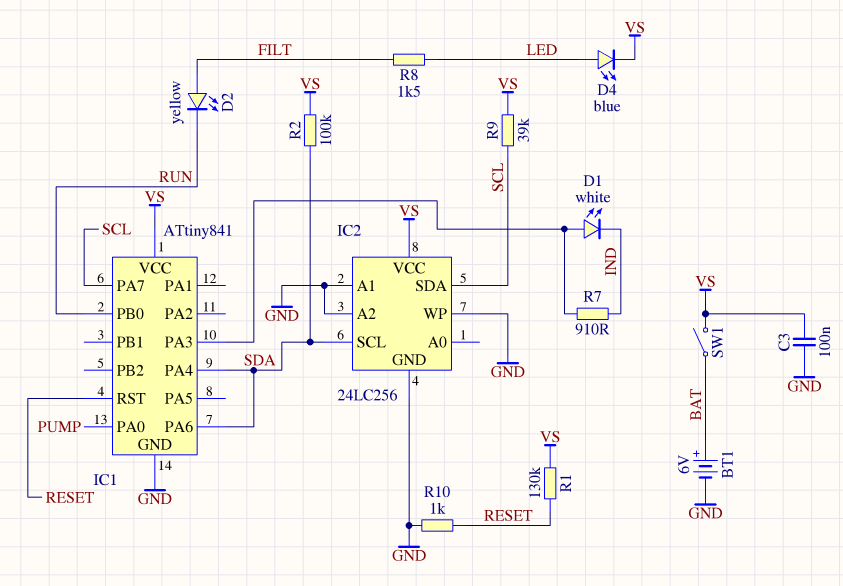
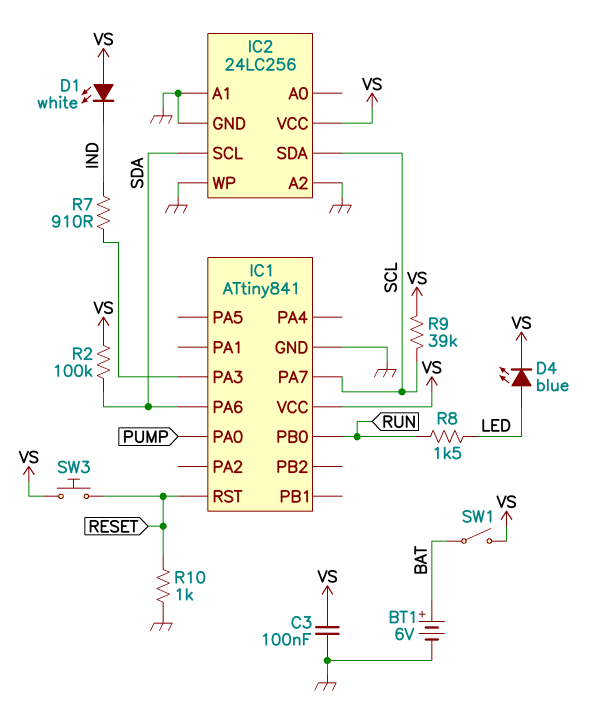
D1: LED white (A IC1/PA3, K IND) -> LED white (A VS, K IND)
D2: LED yellow (A FILT, K RUN) -> none
IC1 pin PA4: SDA -> none
R1: 130k (RESET, VS) -> none
R8: 1.5k (FILT, LED) -> 1.5k (LED, RUN)
SW3: none -> button (RESET, VS)

